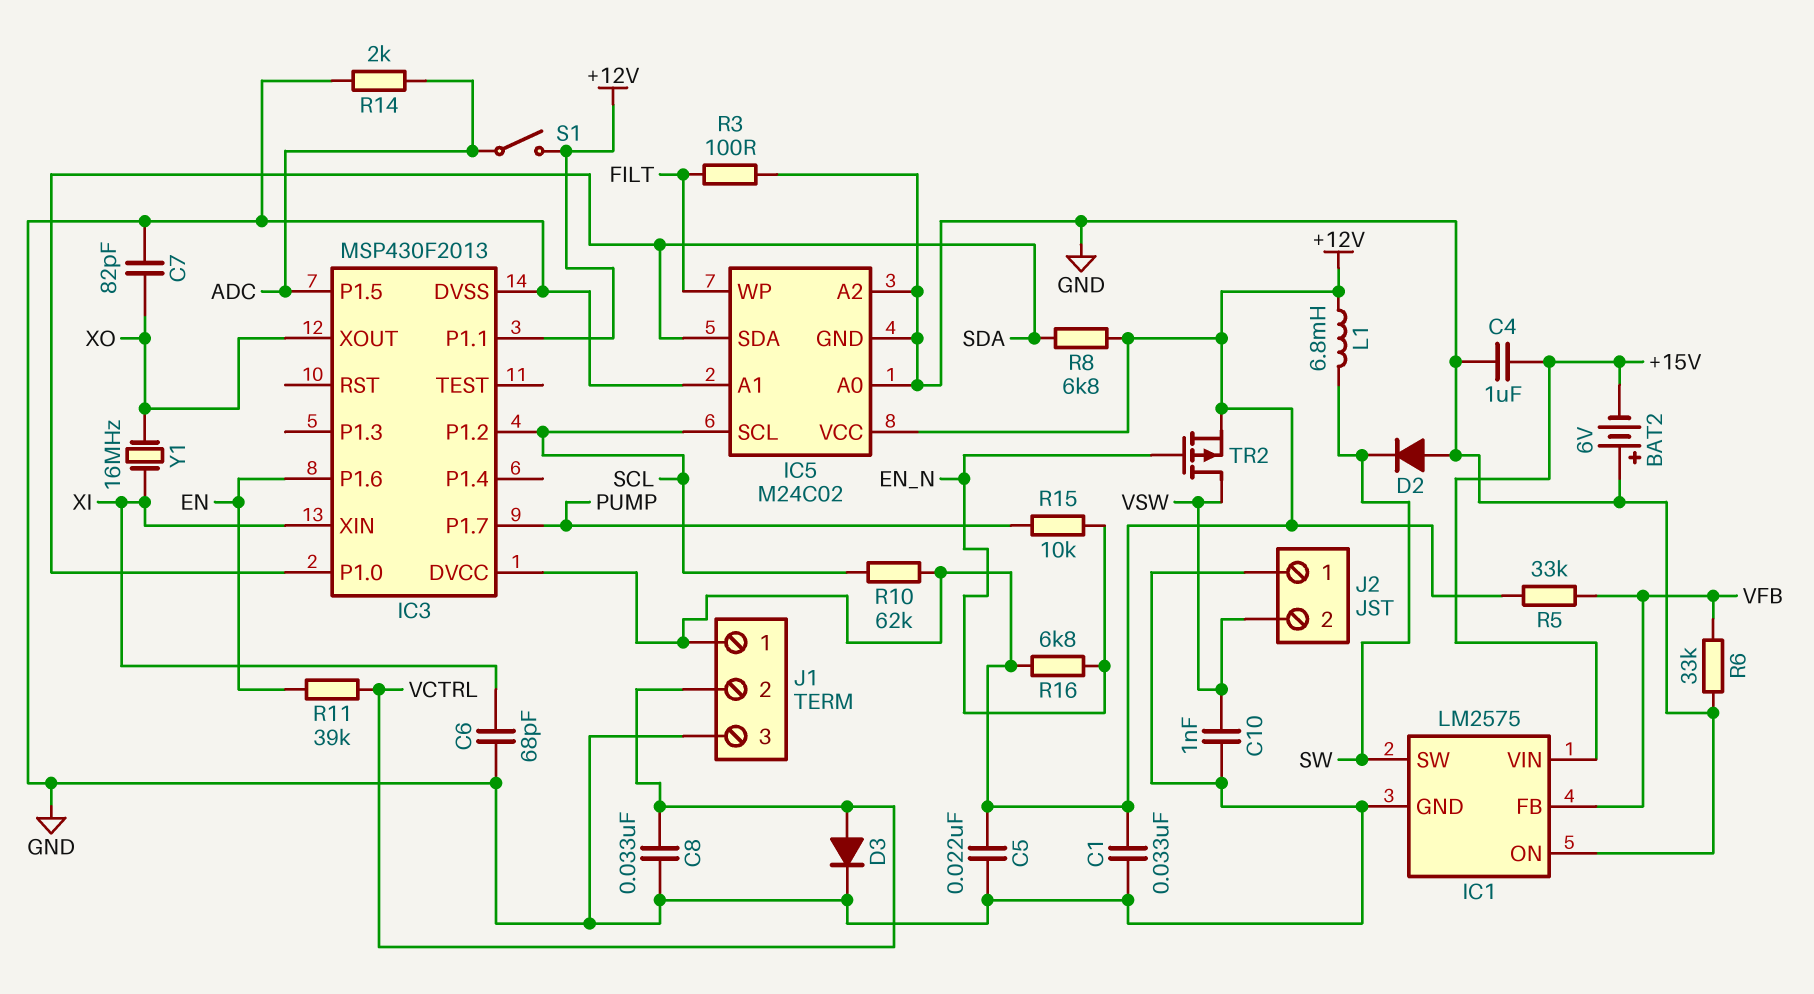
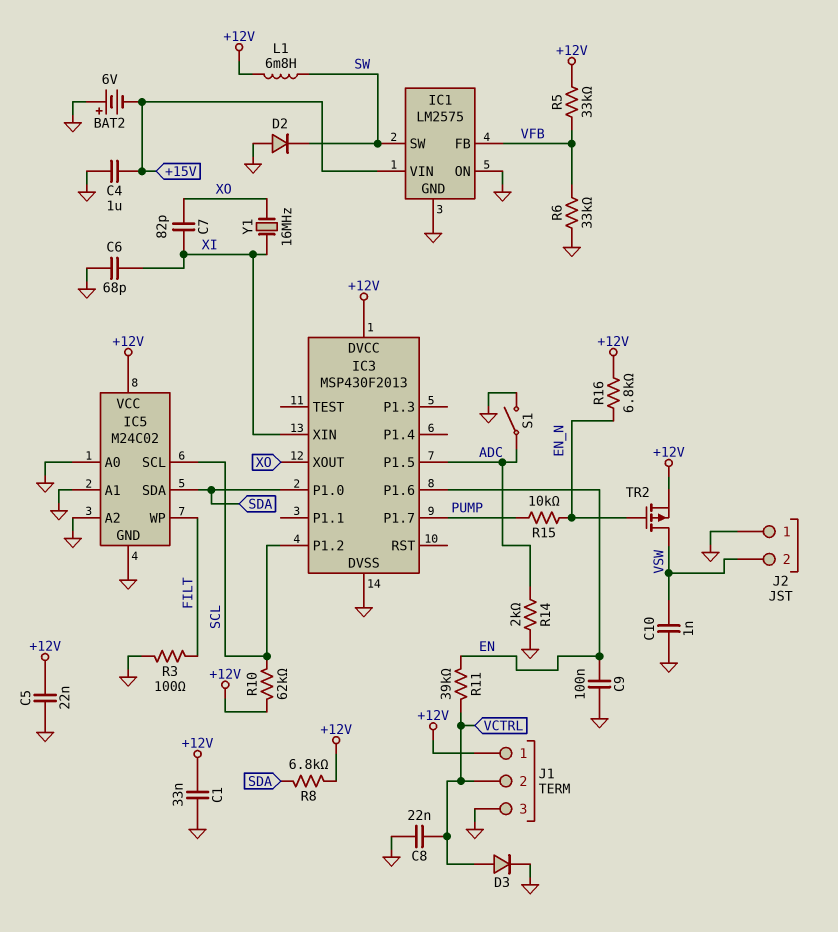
C7: 82pF (GND, XO) -> 82pF (XI, XO)
C8: 33nF (GND, VCTRL) -> 22nF (GND, VCTRL)
C9: none -> 100nF (EN, GND)
IC3 pin P1.1: +12V -> none
S1: switch (+12V, ADC) -> switch (ADC, GND)

